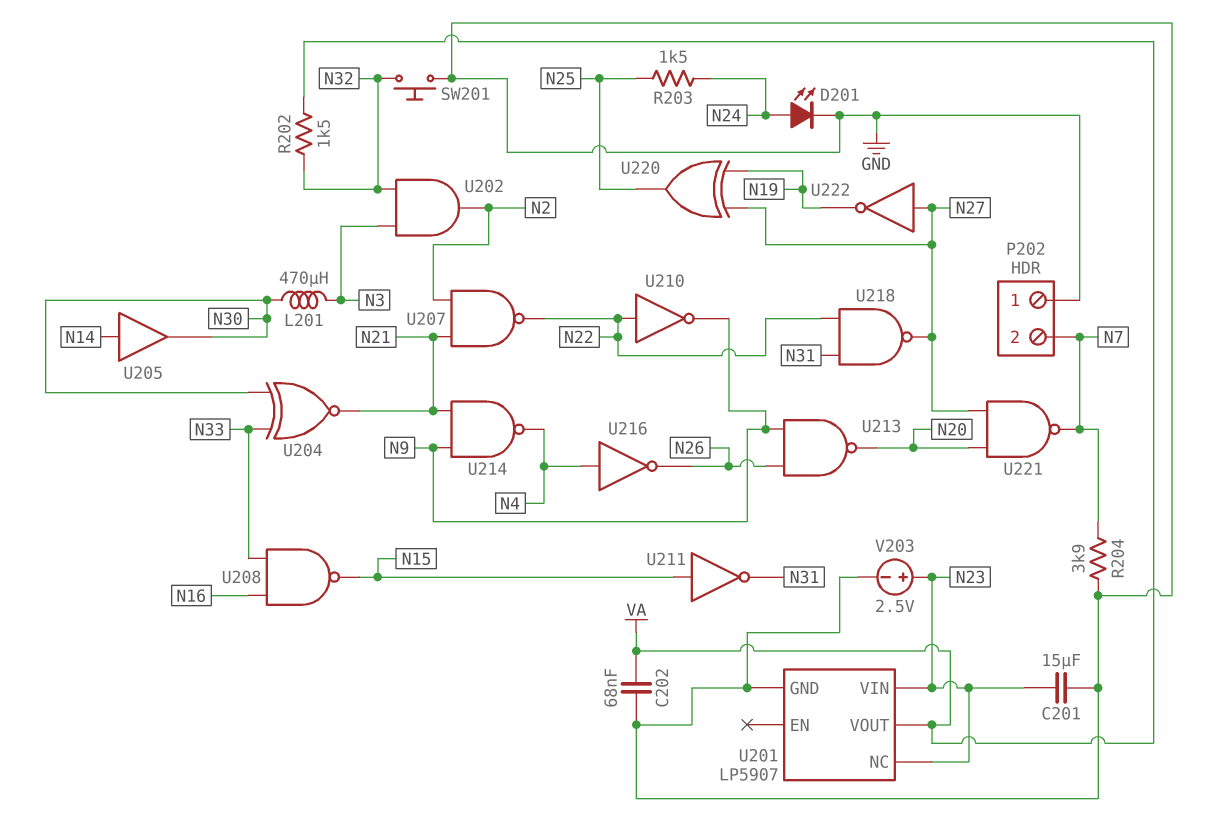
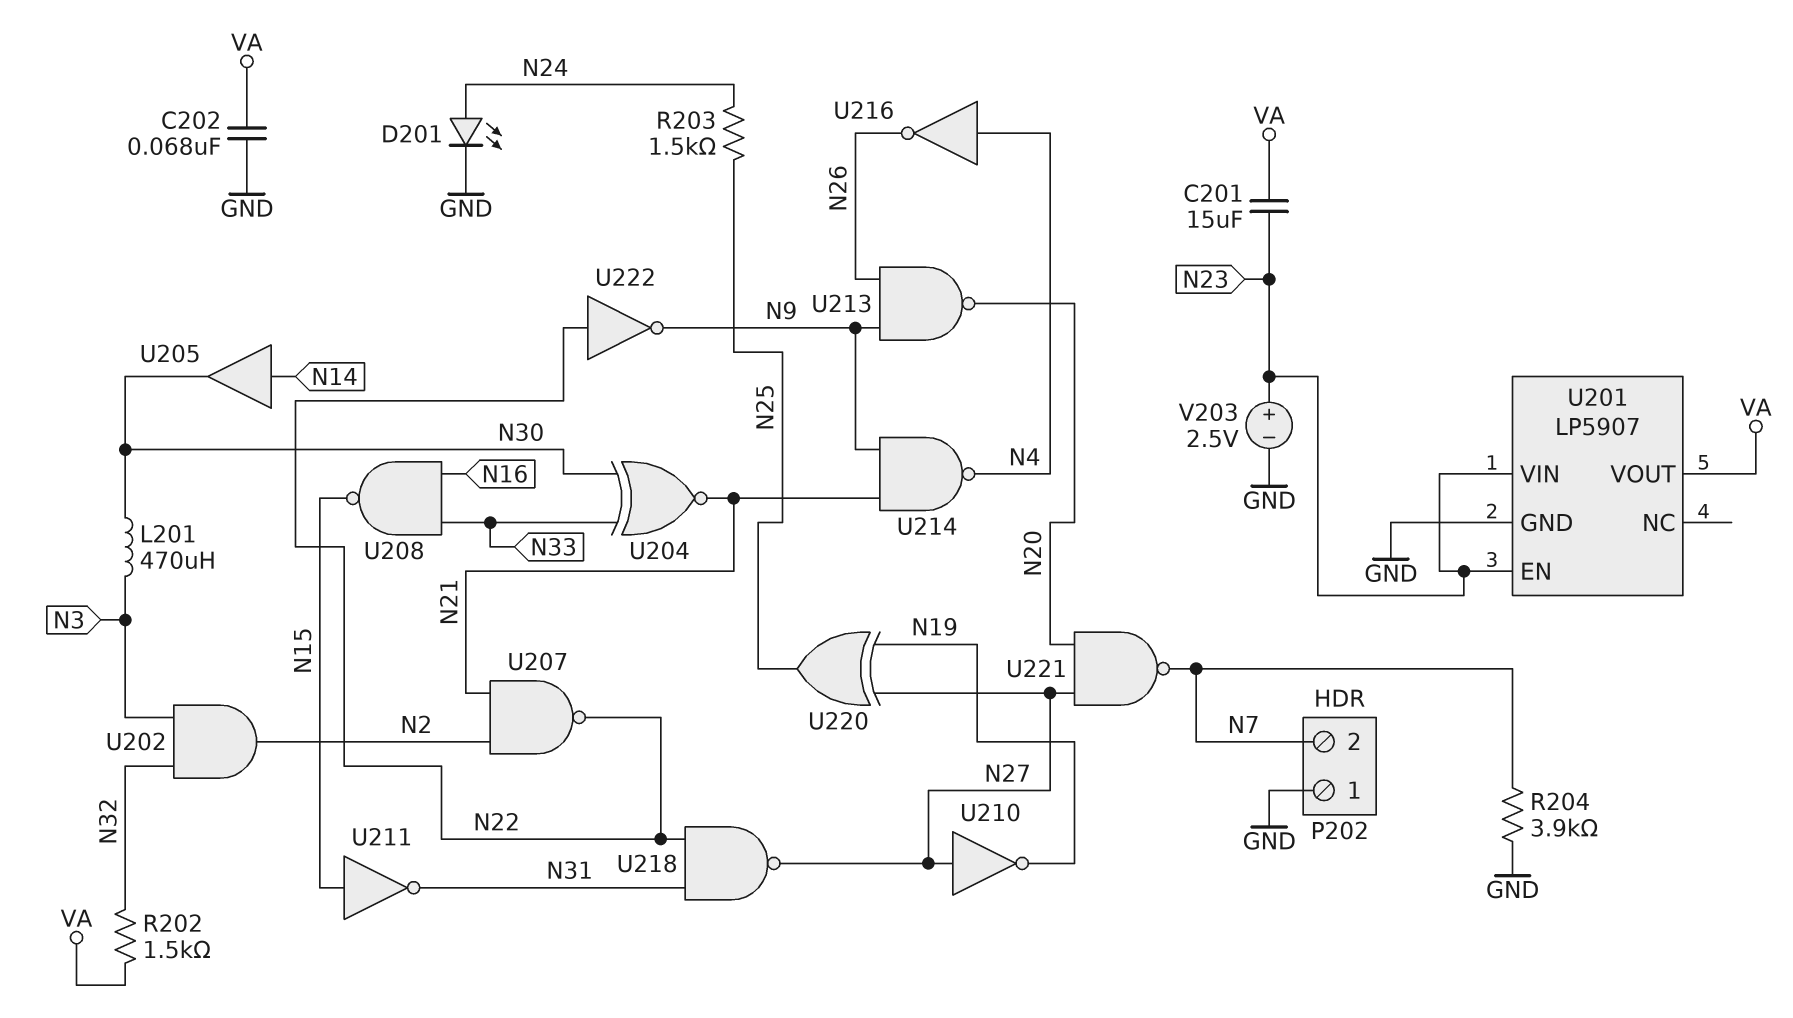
C201: 15uF (GND, N23) -> 15uF (N23, VA)
SW201: button (GND, N32) -> none
U201 pin EN: none -> N23
U201 pin NC: N23 -> none
U210: NOT (in N22, out N9) -> NOT (in N27, out N19)
U222: NOT (in N27, out N19) -> NOT (in N22, out N9)

